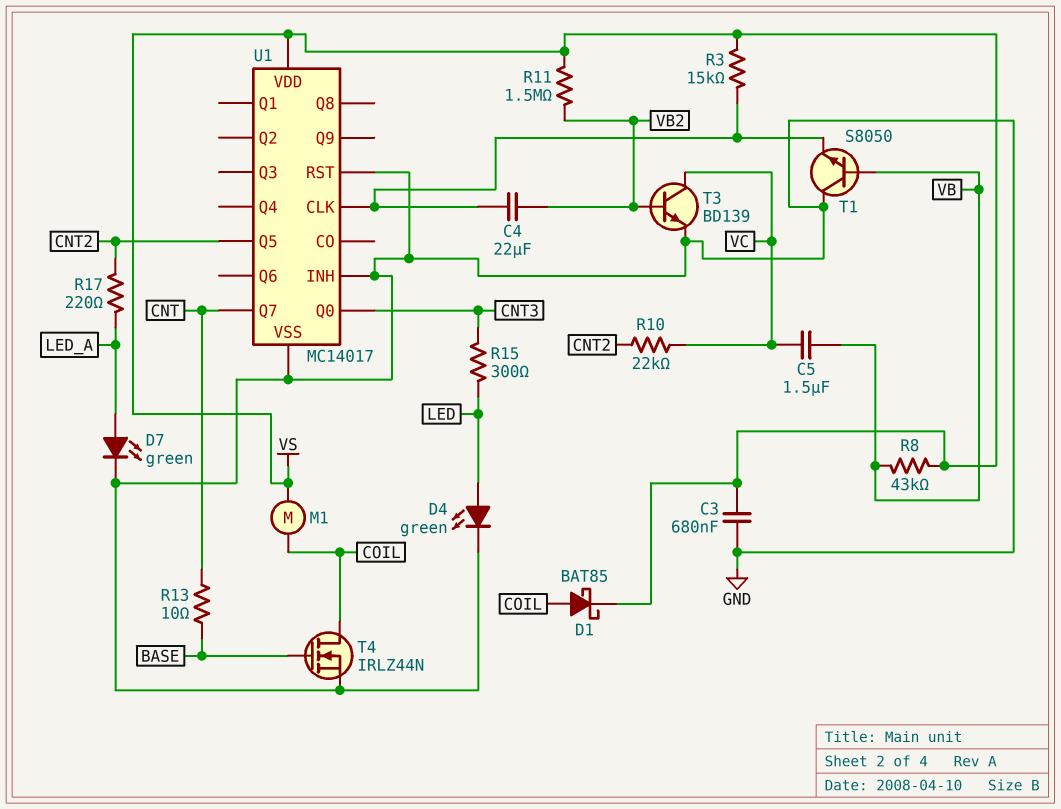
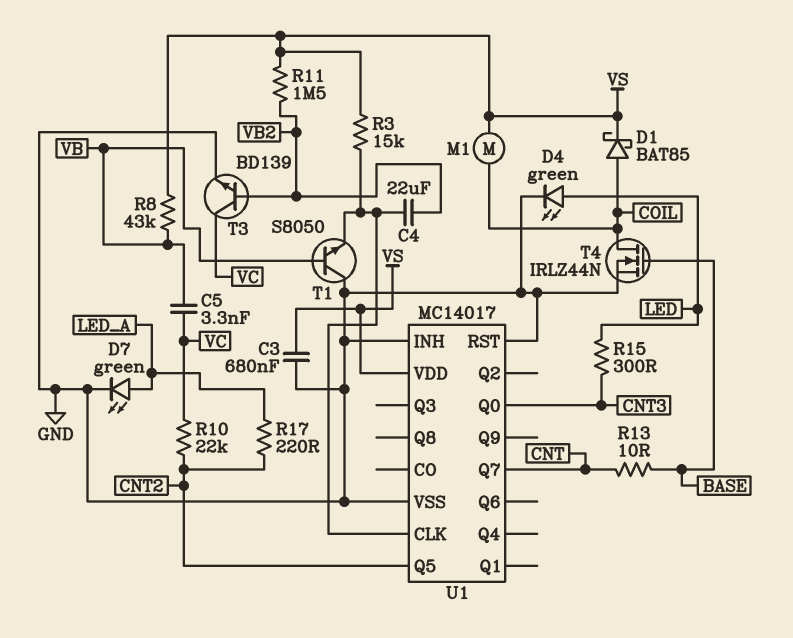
C5: 1.5uF (VB, VC) -> 3.3nF (VB, VC)

